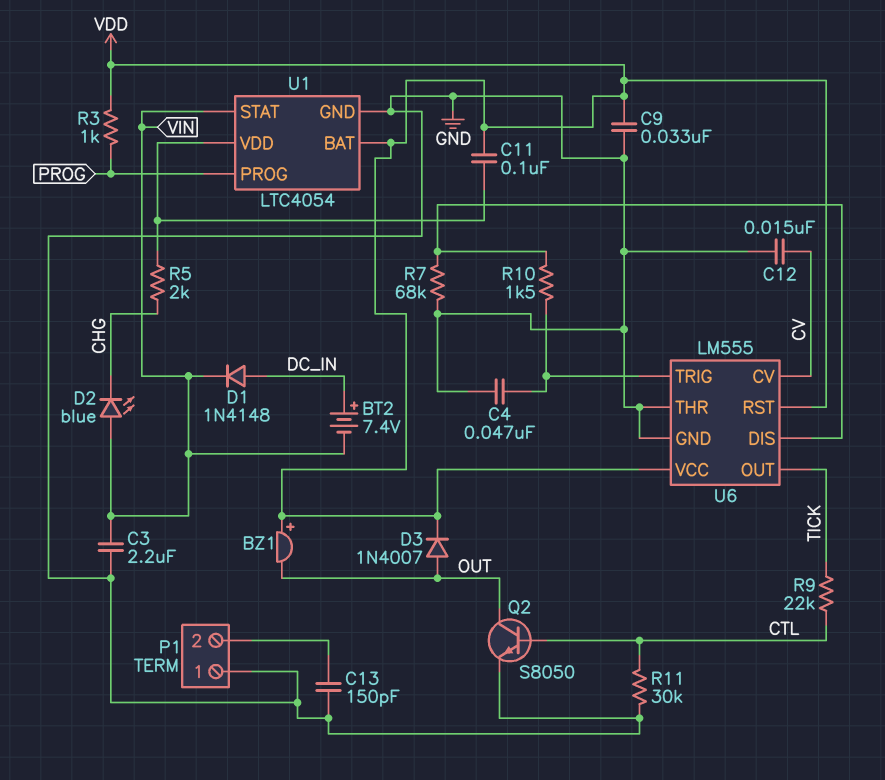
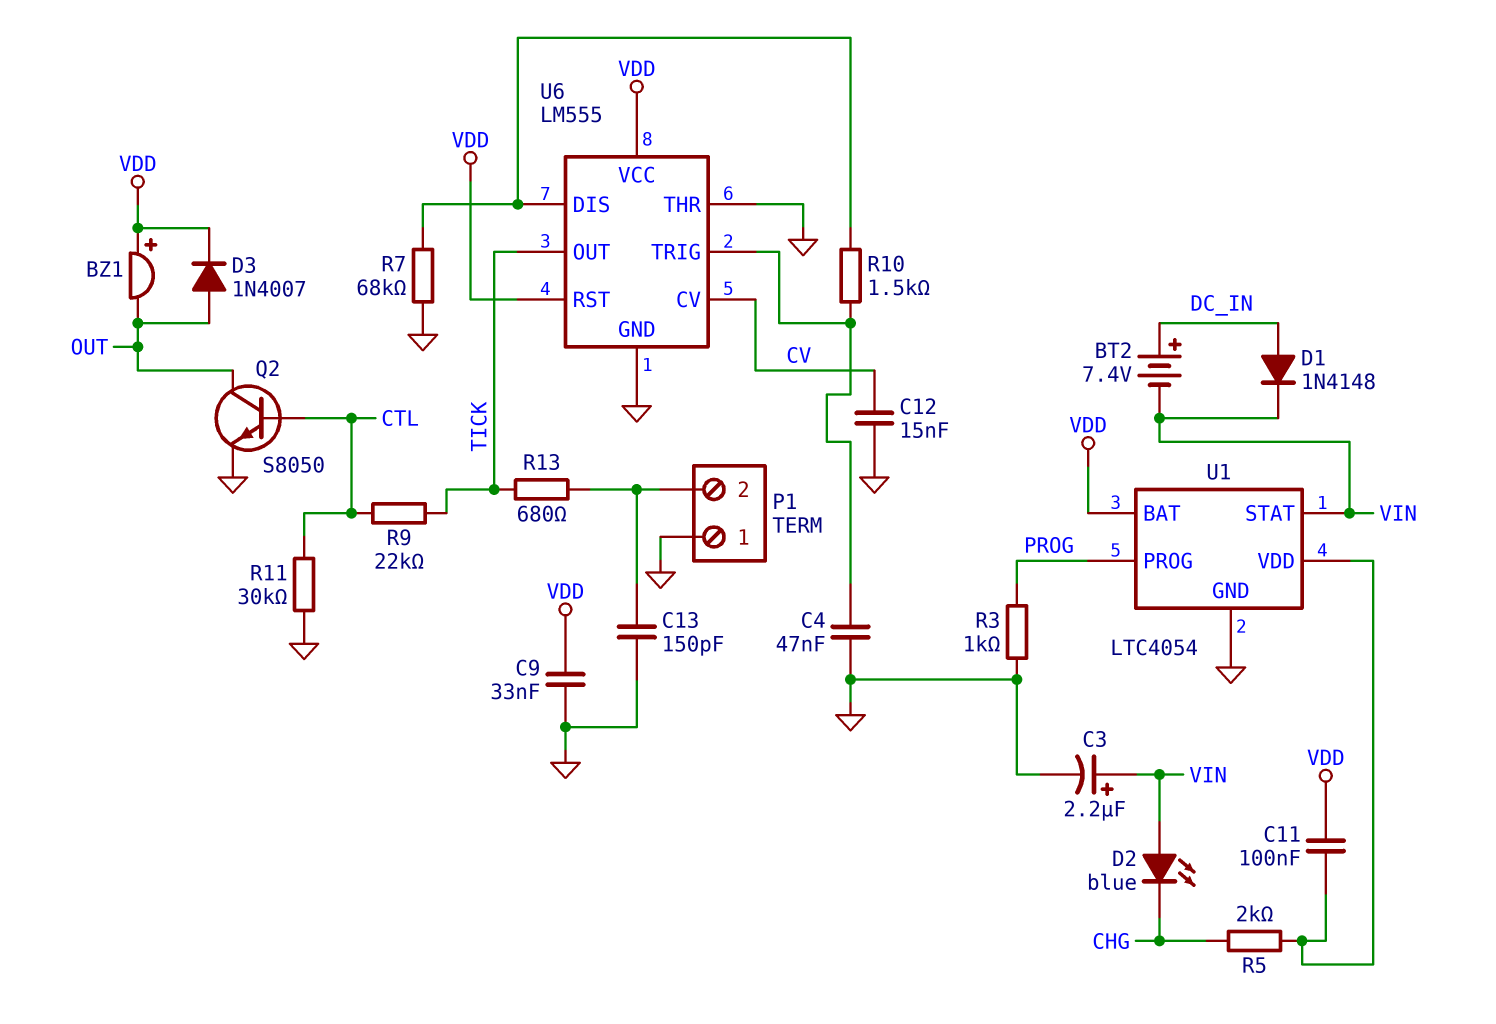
C3: 2.2uF (GND, VIN) -> 2.2uF (plus VIN, minus GND)
R3: 1k (PROG, VDD) -> 1k (GND, PROG)
R13: none -> 680 (P1/2, TICK)

